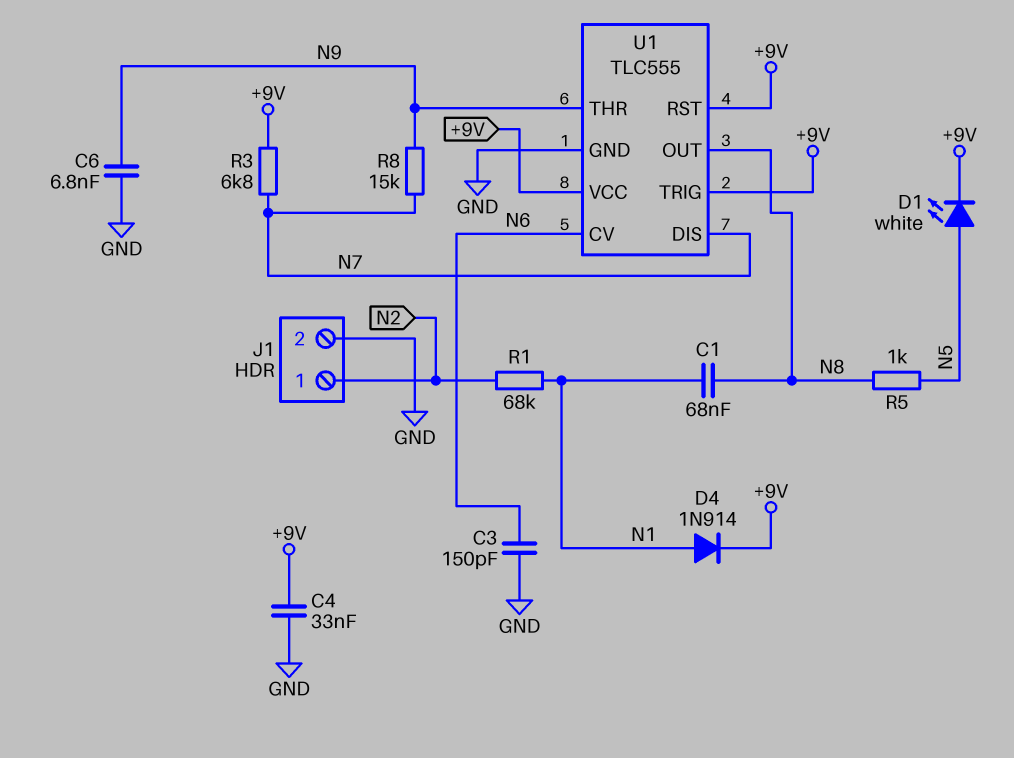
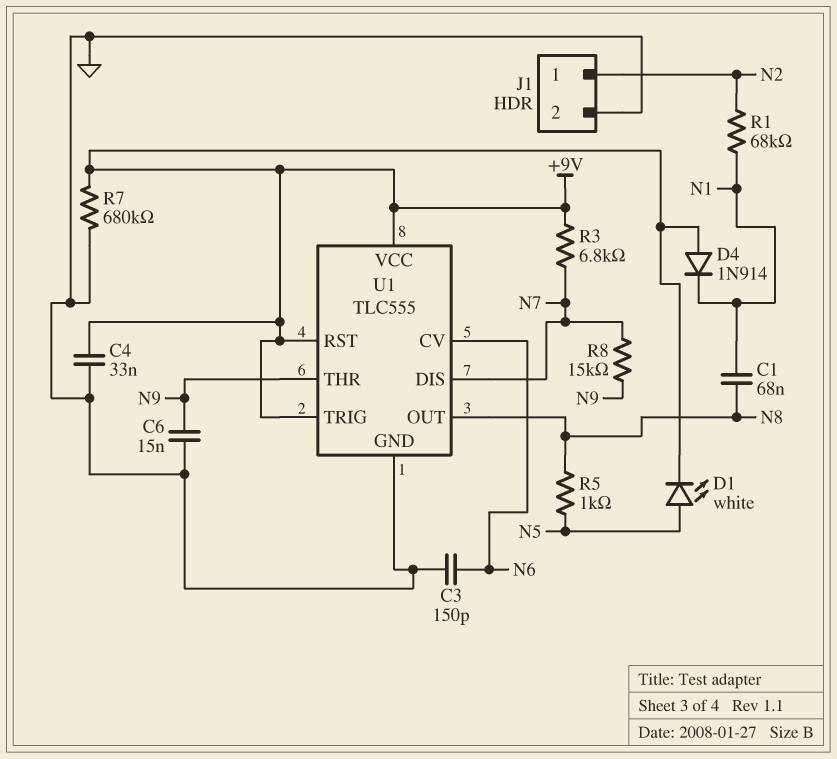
C6: 6.8nF (GND, N9) -> 15nF (GND, N9)
D4: diode 1N914 (A N1, K +9V) -> diode 1N914 (A +9V, K N1)
R7: none -> 680k (+9V, GND)

